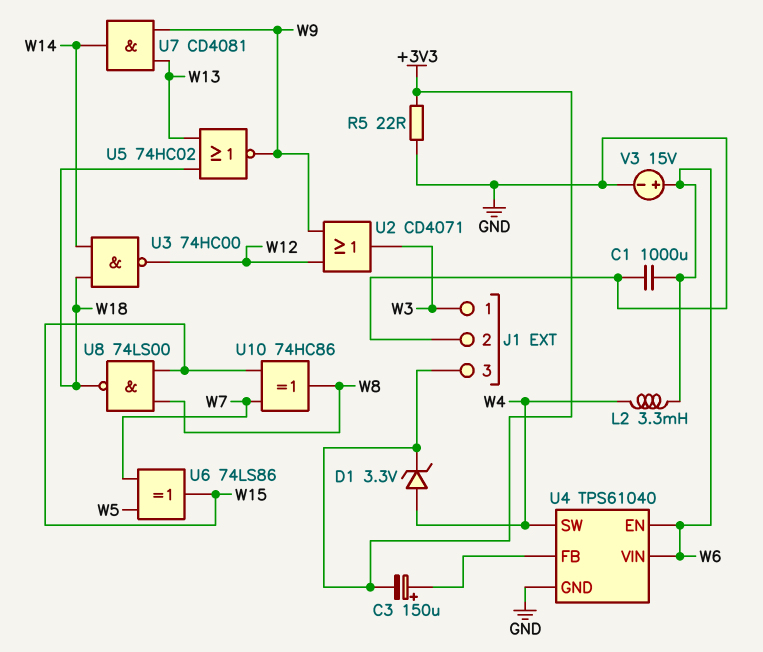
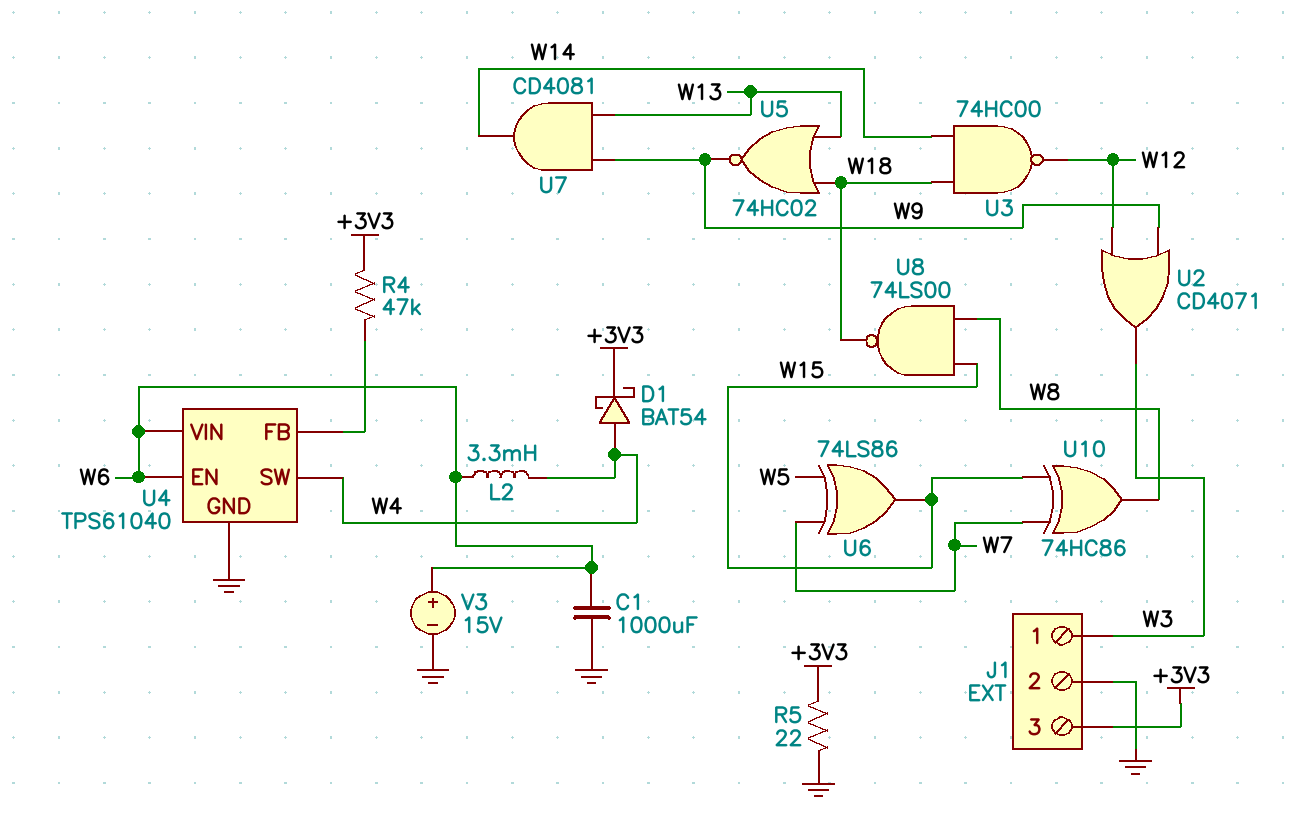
C3: 150uF (plus U4/FB, minus +3V3) -> none
D1: zener 3.3V (A W4, K +3V3) -> schottky BAT54 (A W4, K +3V3)
R4: none -> 47k (+3V3, U4/FB)

